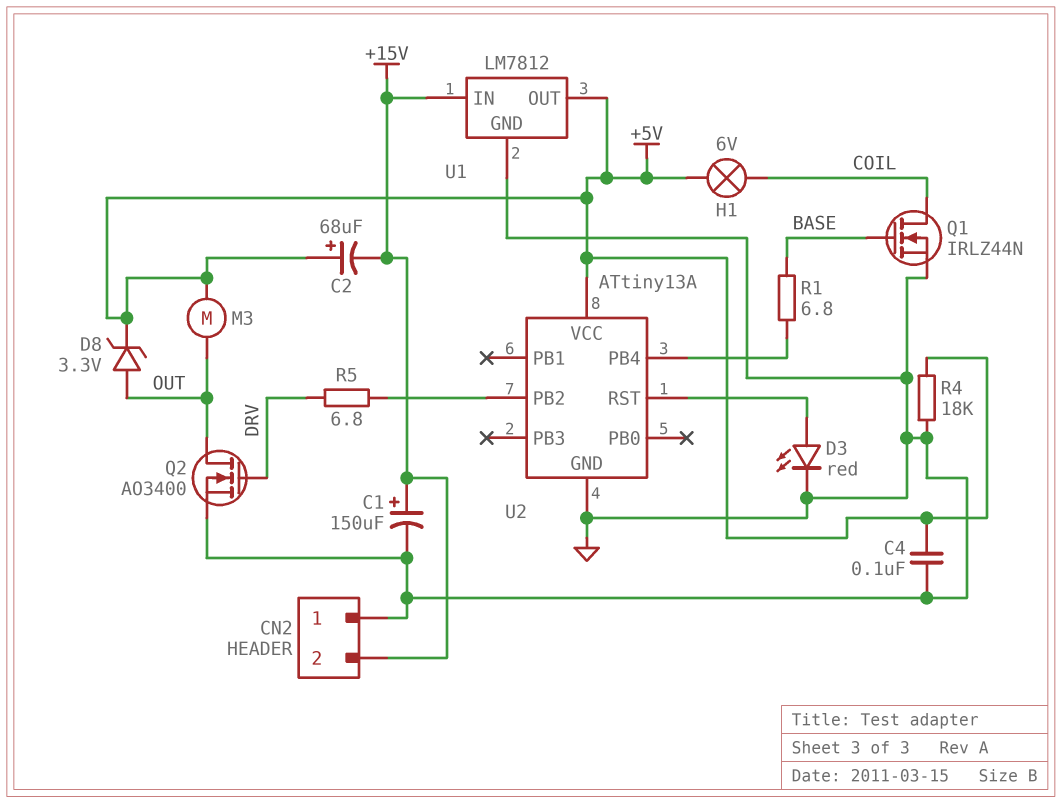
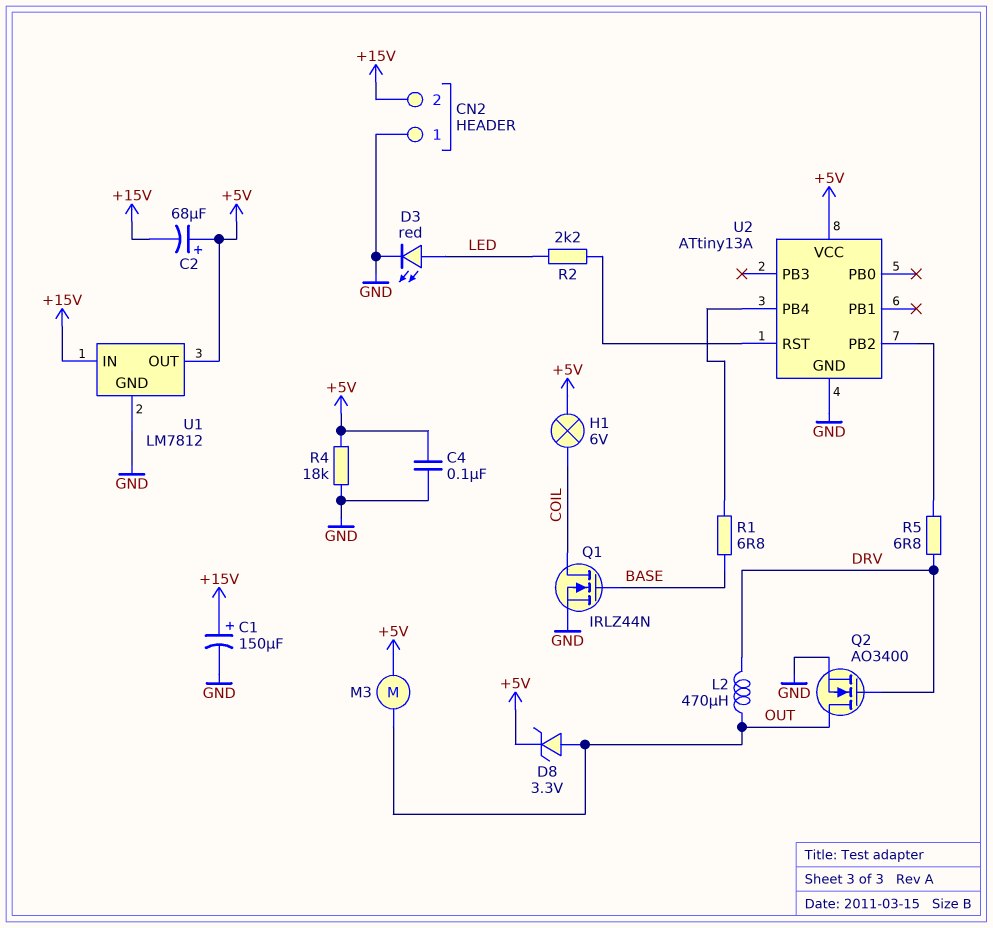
D3: LED red (A U2/RST, K GND) -> LED red (A LED, K GND)
L2: none -> 470uH (DRV, OUT)
R2: none -> 2.2k (LED, U2/RST)

